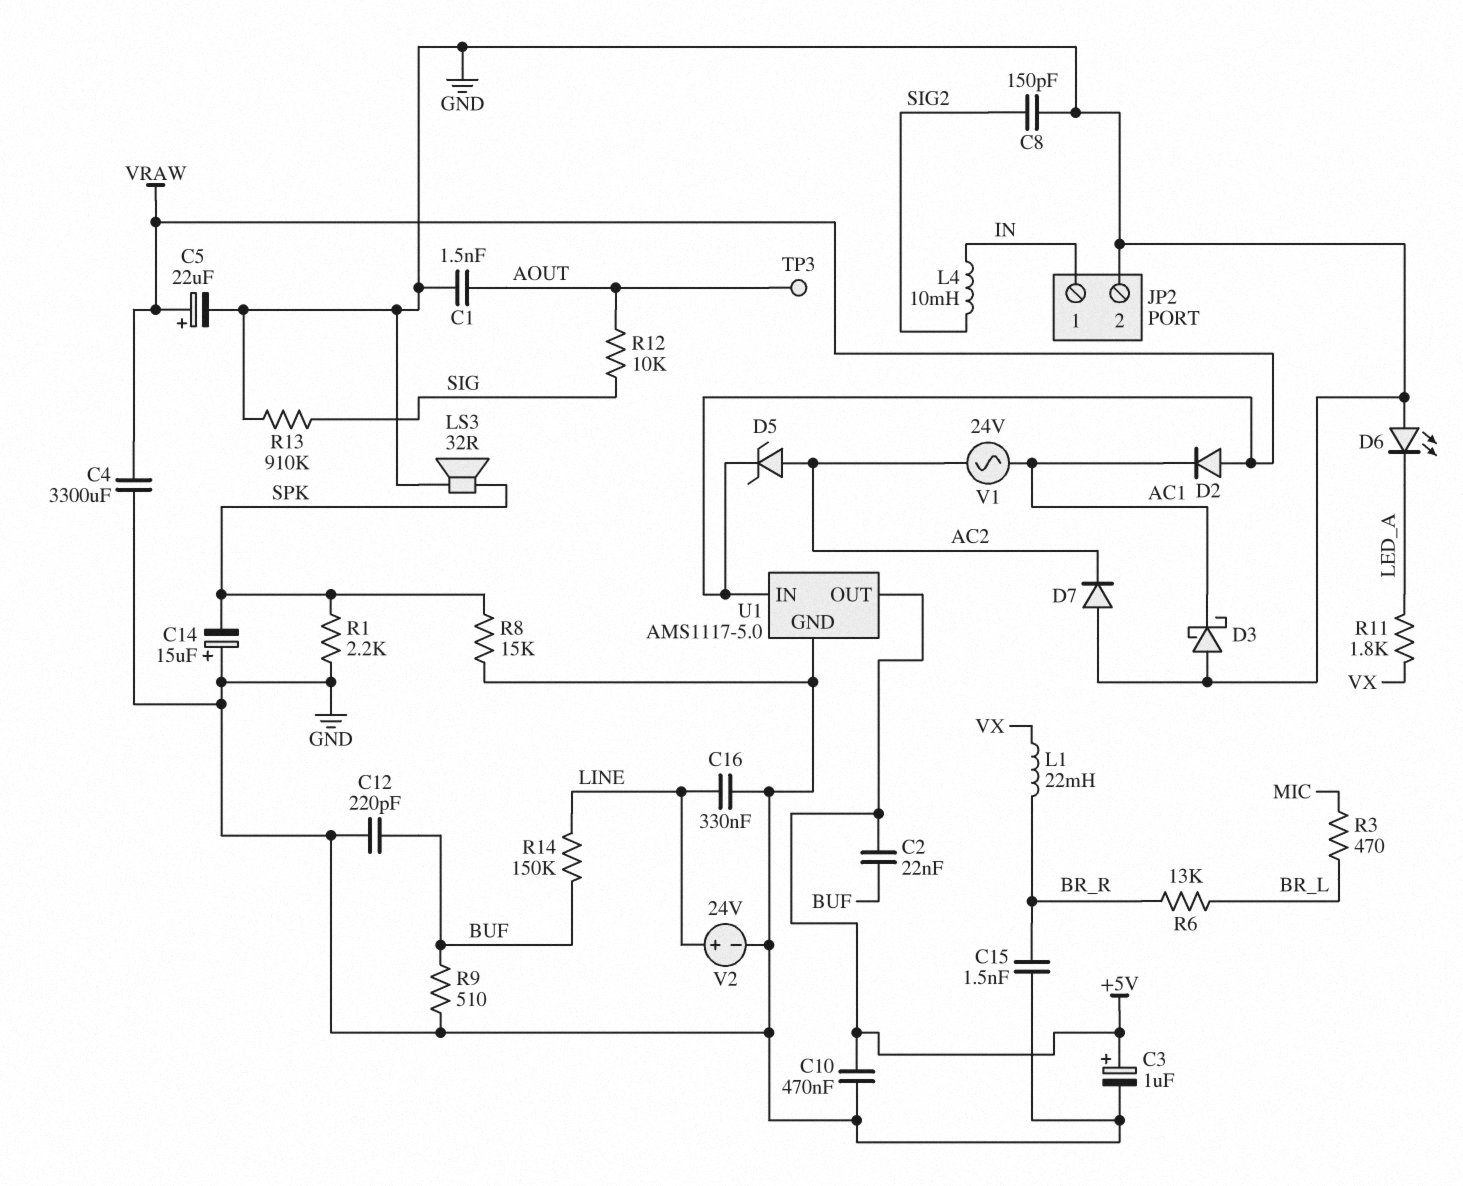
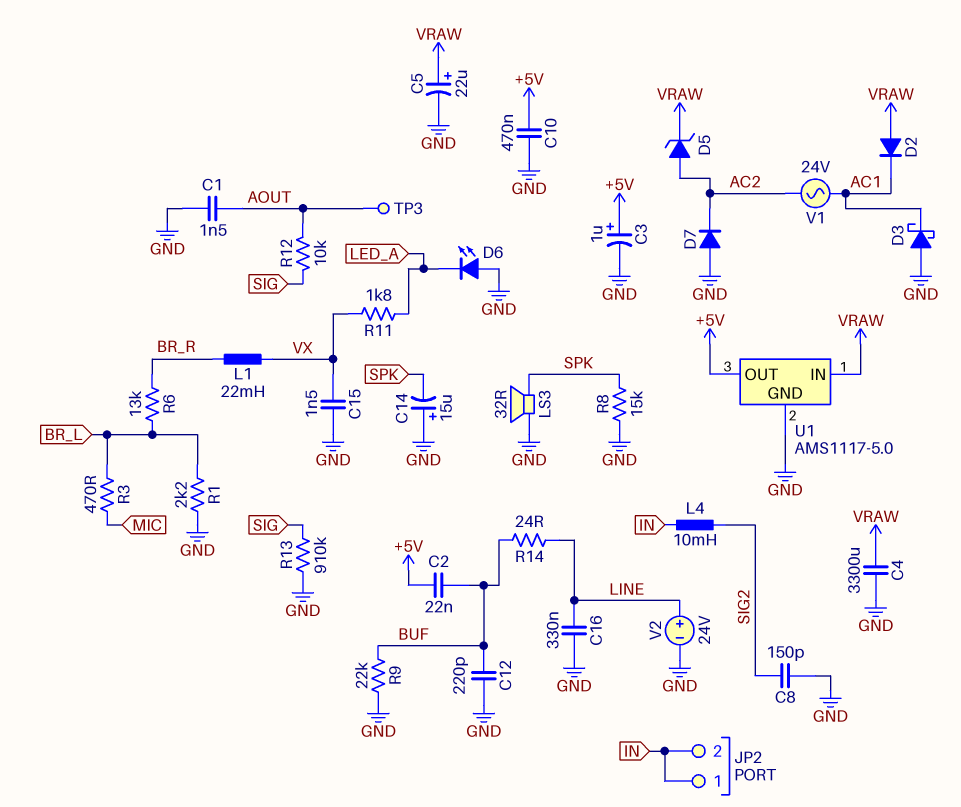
C15: 1.5nF (BR_R, GND) -> 1.5nF (GND, VX)
JP2 pin 2: GND -> IN
R1: 2.2k (GND, SPK) -> 2.2k (BR_L, GND)
R9: 510 (BUF, GND) -> 22k (BUF, GND)
R14: 150k (BUF, LINE) -> 24 (BUF, LINE)

